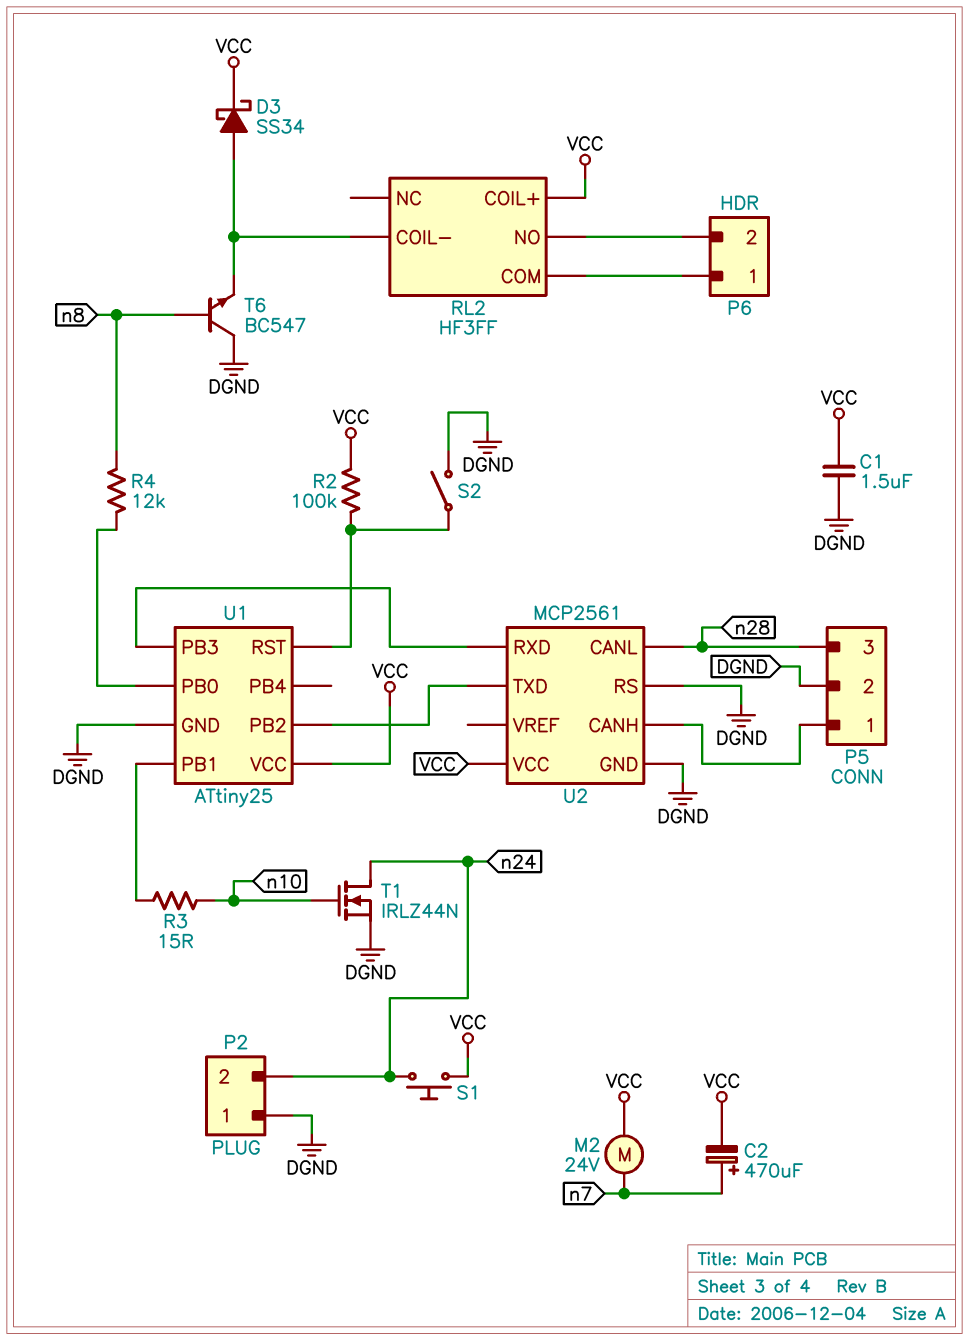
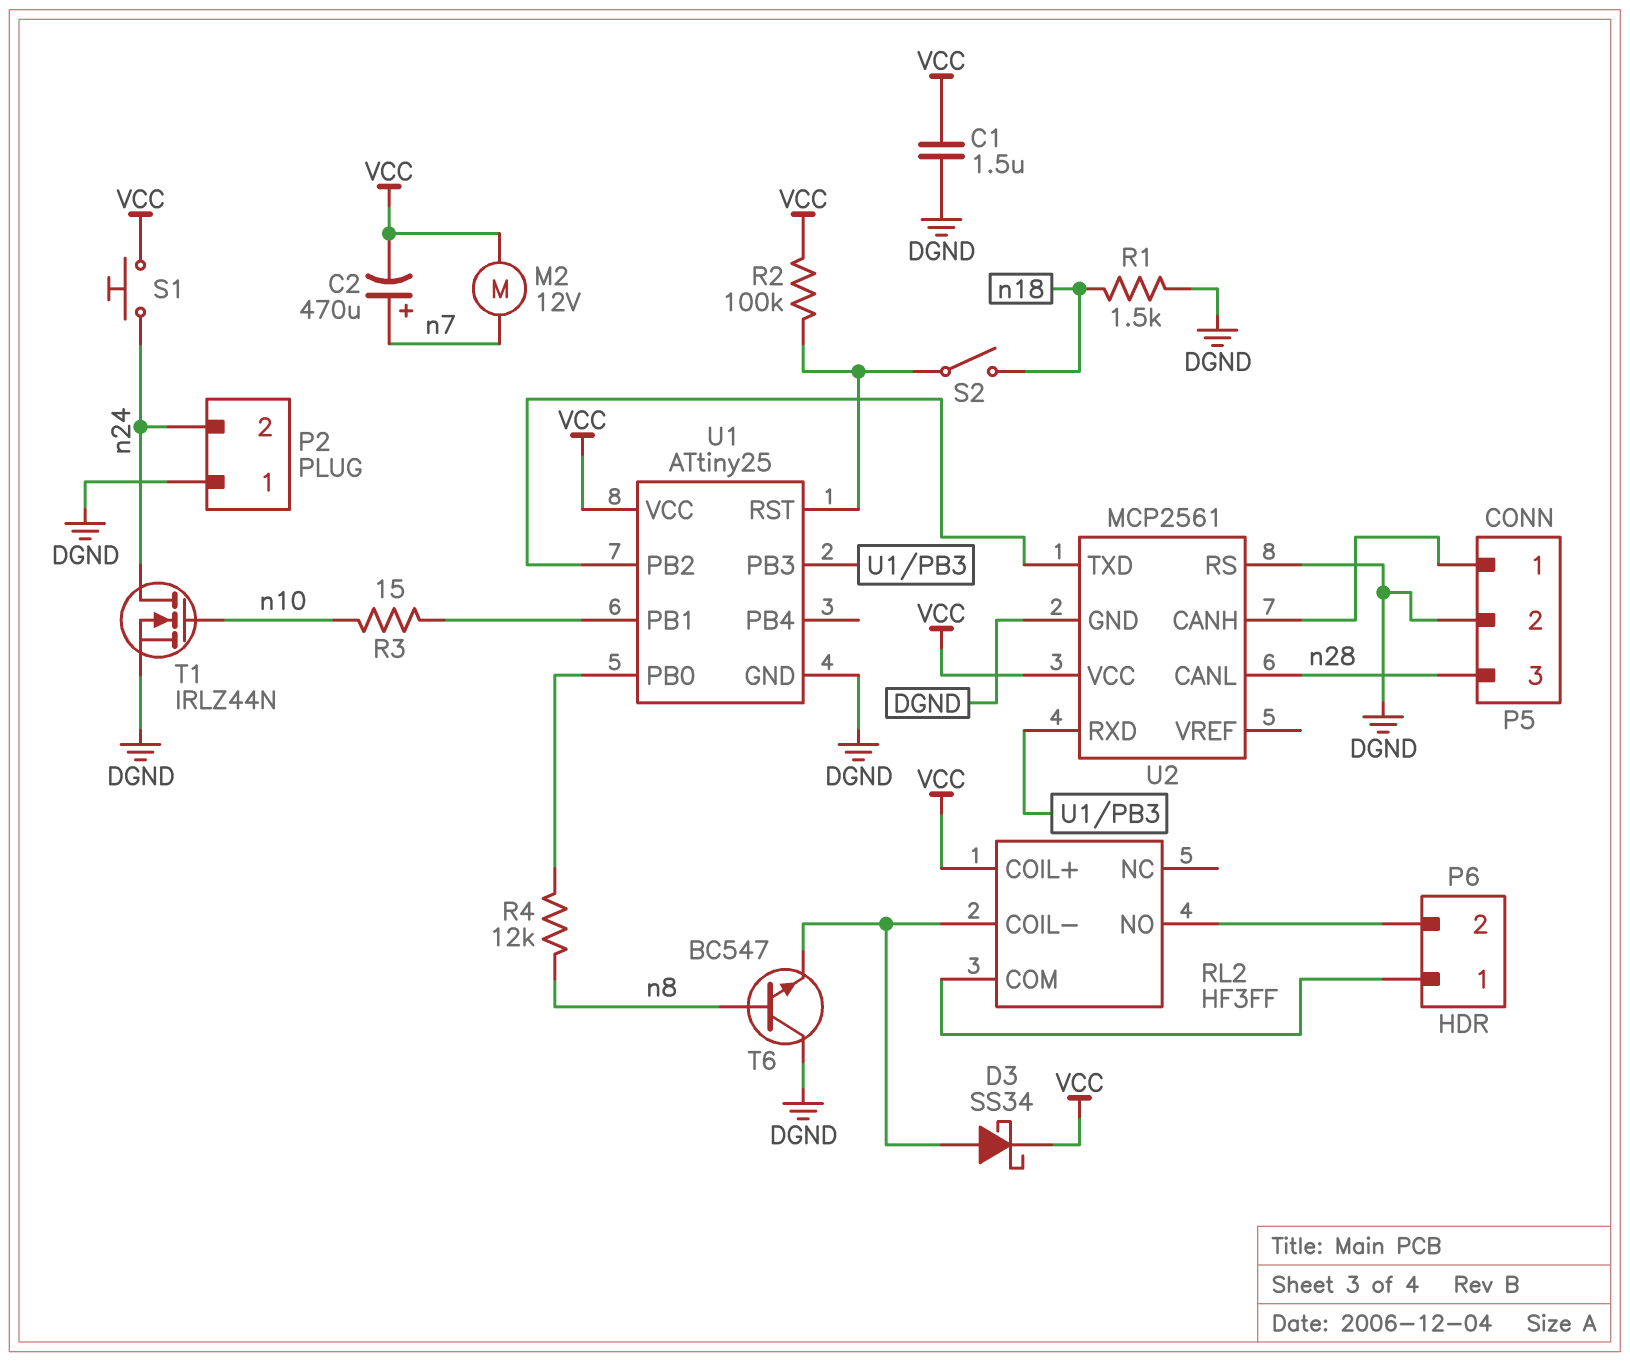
M2: motor 24V (VCC, n7) -> motor 12V (VCC, n7)
R1: none -> 1.5k (DGND, n18)
S2: switch (DGND, U1/RST) -> switch (U1/RST, n18)

